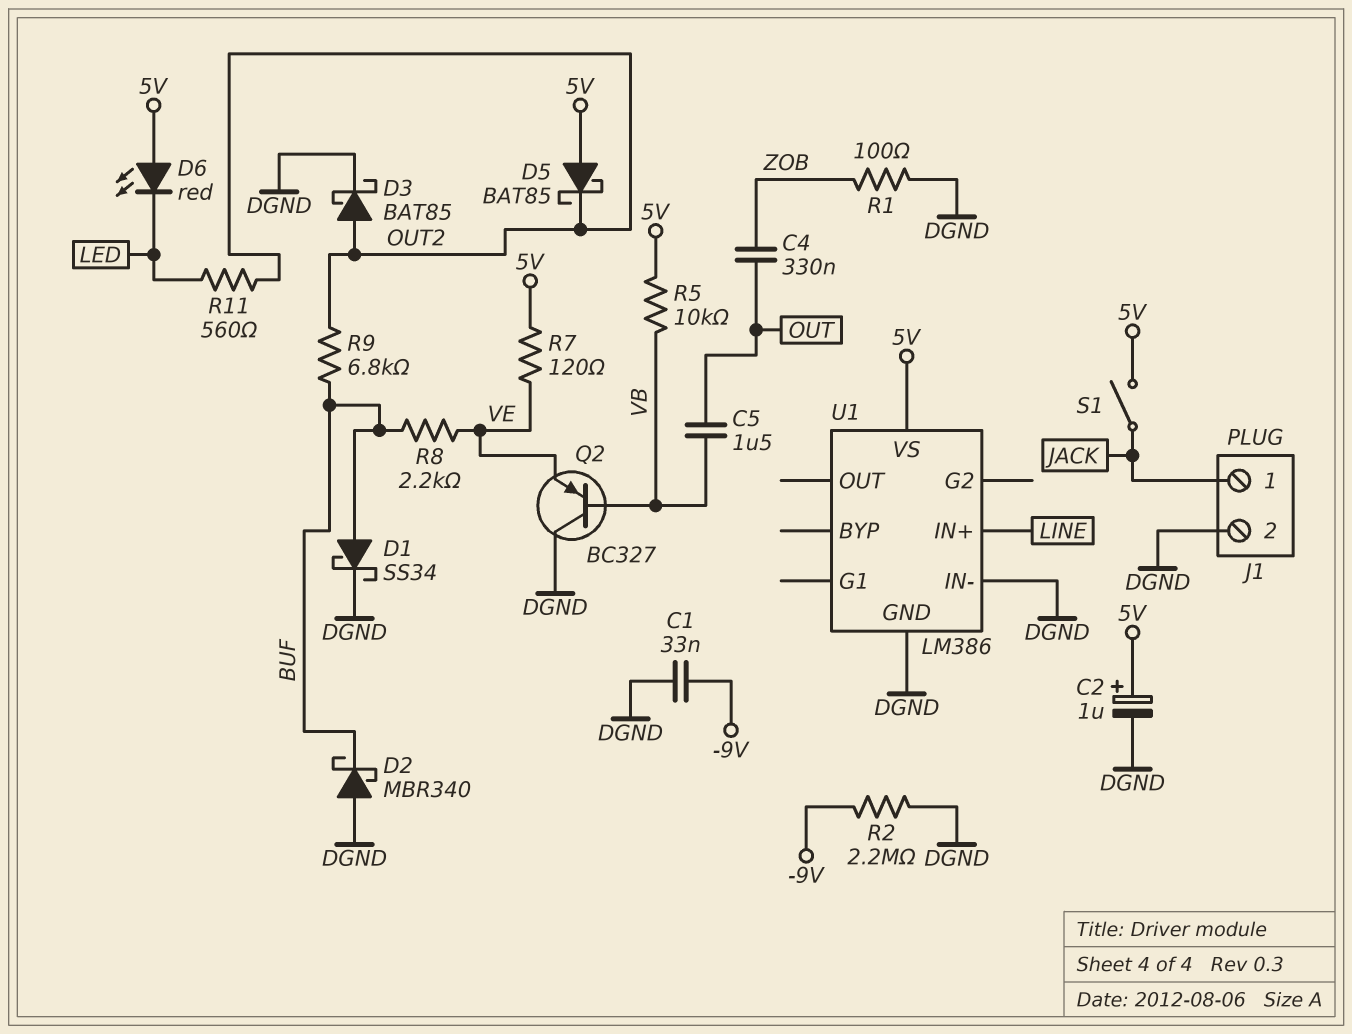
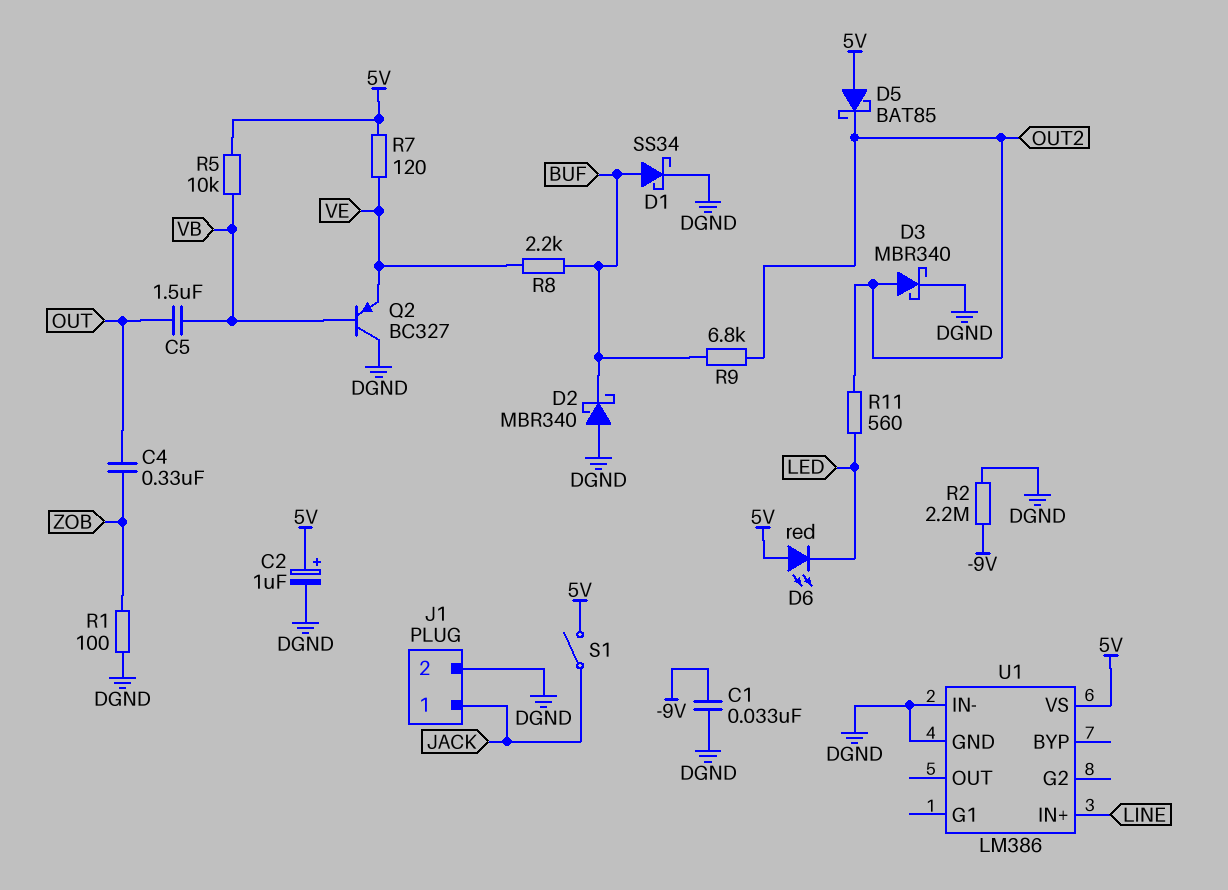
D3: schottky BAT85 (A OUT2, K DGND) -> schottky MBR340 (A OUT2, K DGND)

